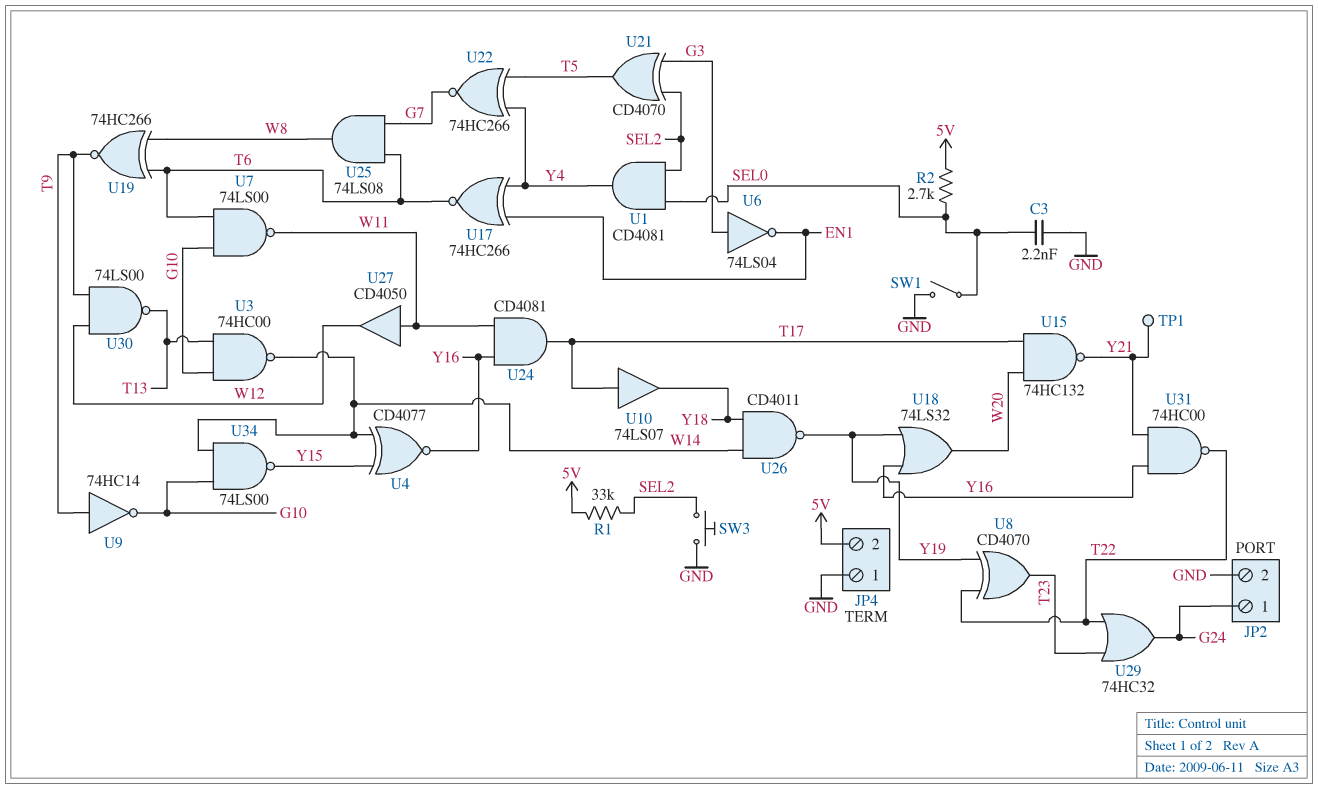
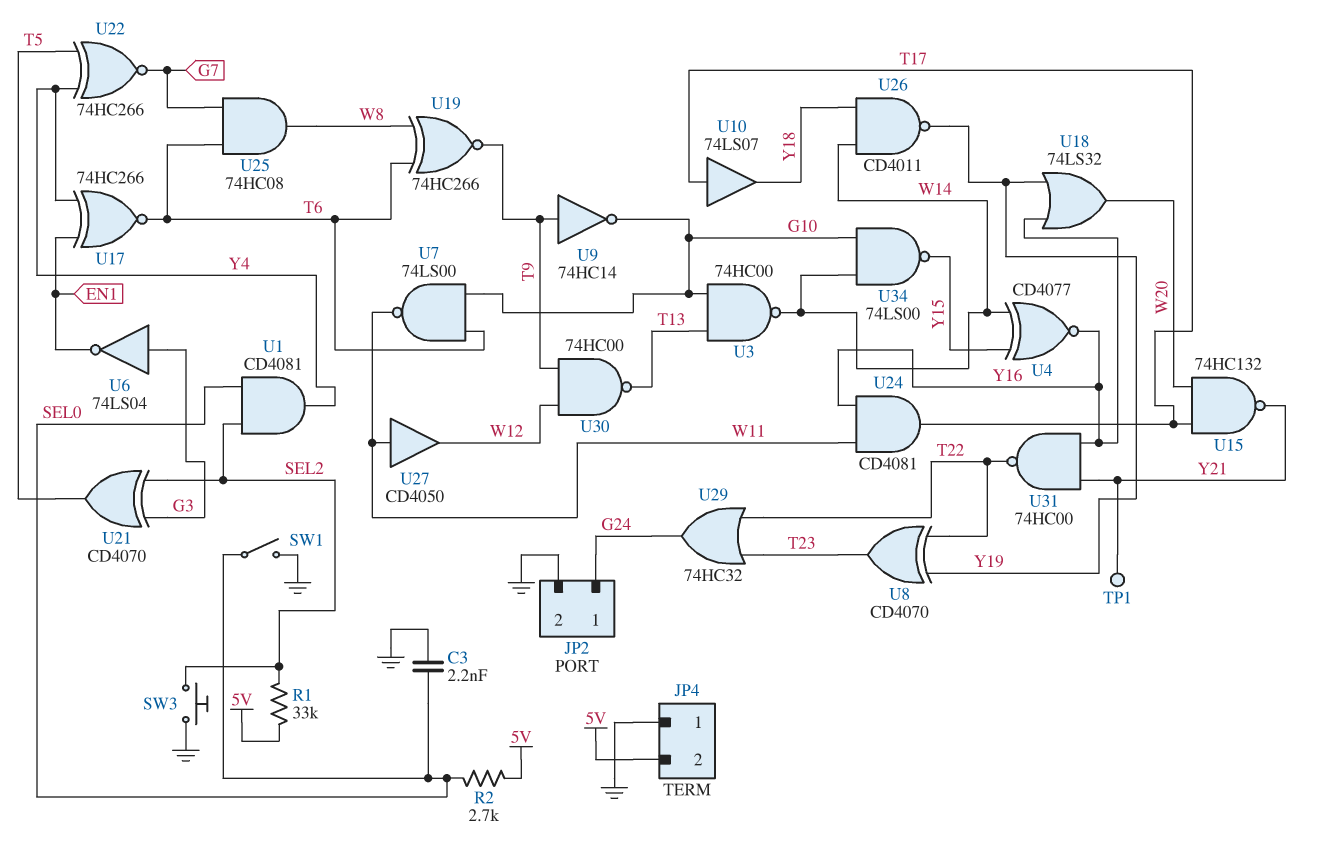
U25: AND 74LS08 (in G7, in T6, out W8) -> AND 74HC08 (in G7, in T6, out W8)
U30: NAND 74LS00 (in T9, in W12, out T13) -> NAND 74HC00 (in T9, in W12, out T13)

